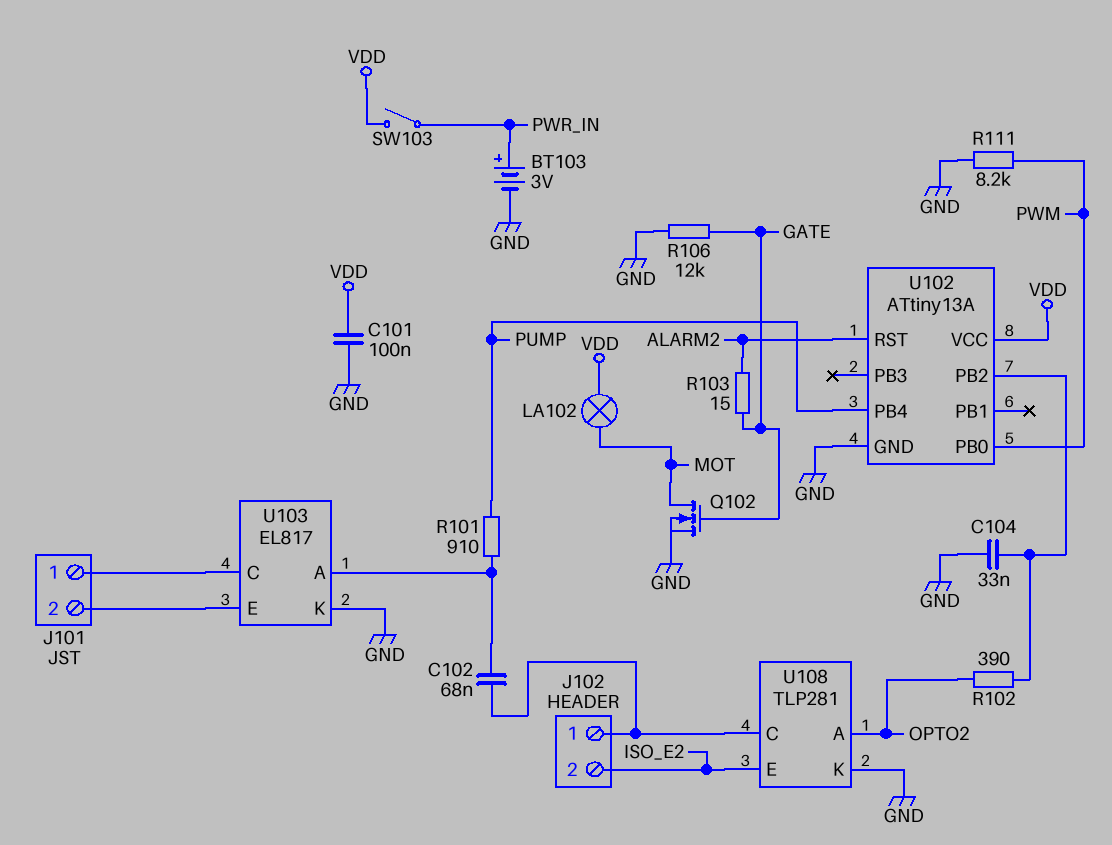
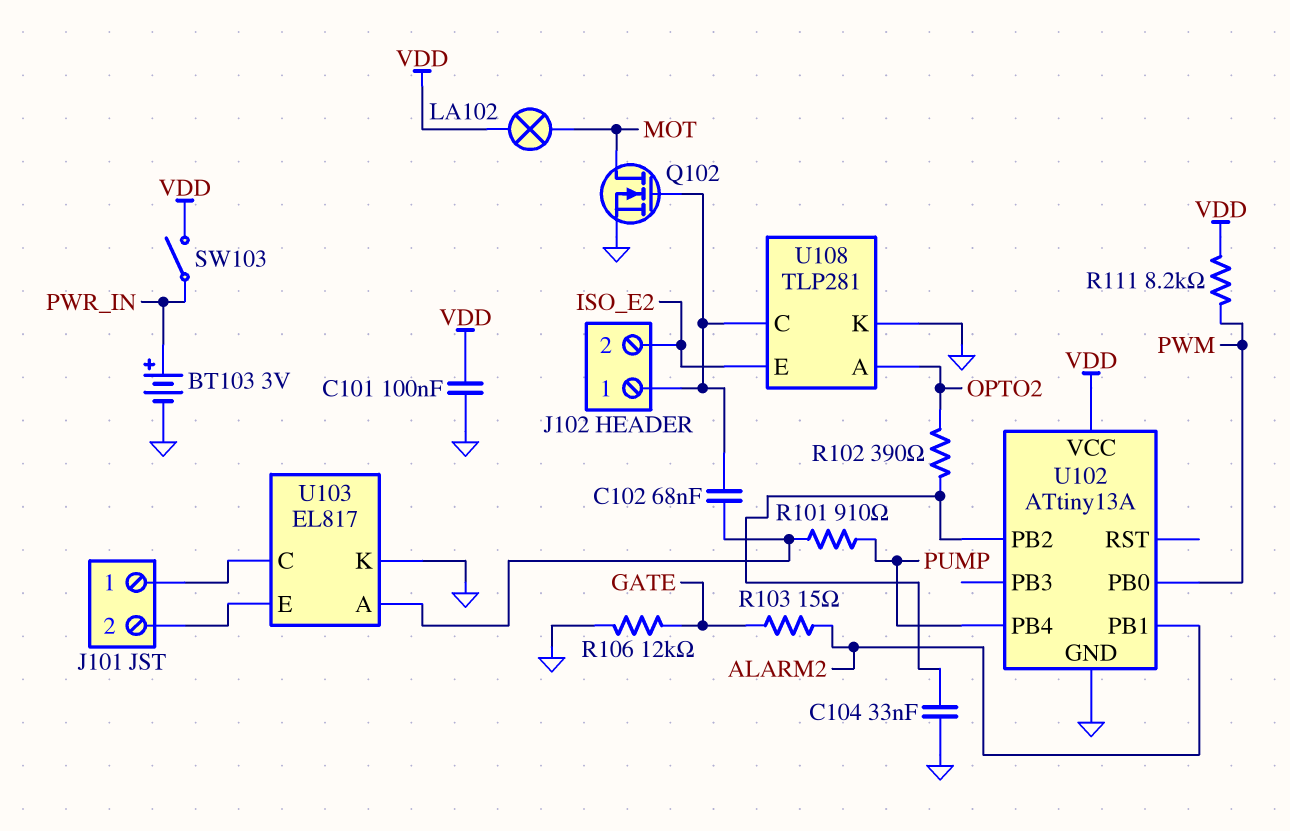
Q102: NMOS (G GATE, D MOT, S GND) -> NMOS (G J102/1, D MOT, S GND)
R111: 8.2k (GND, PWM) -> 8.2k (PWM, VDD)
U102 pin PB1: none -> ALARM2
U102 pin RST: ALARM2 -> none

